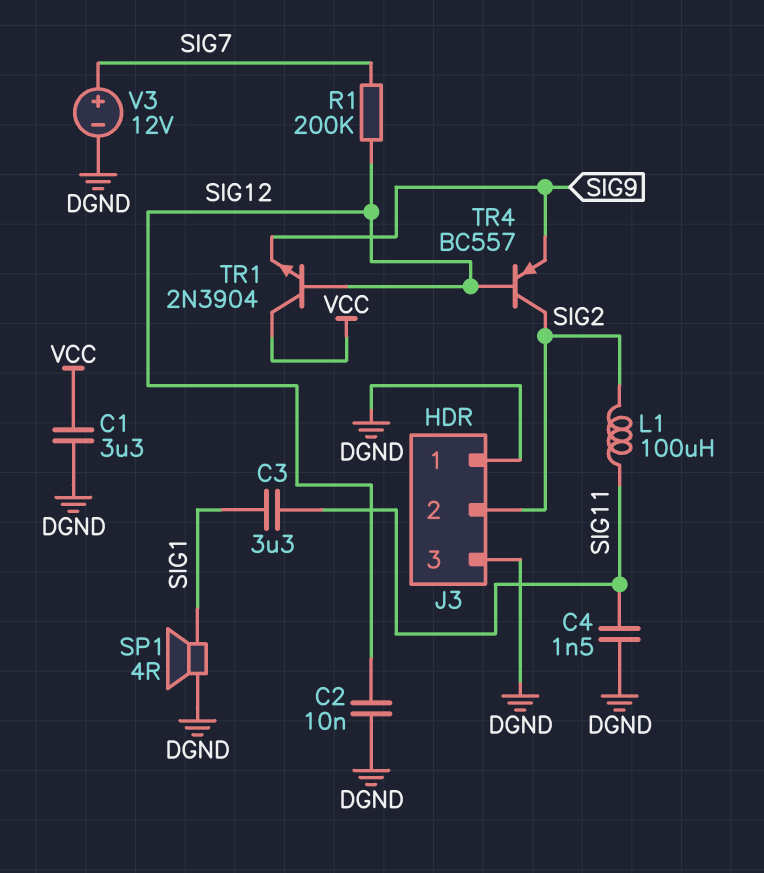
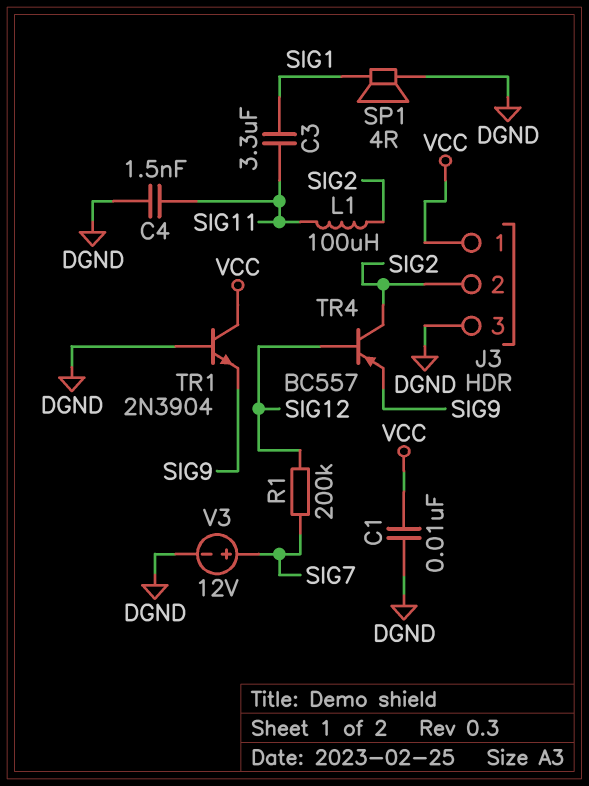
C1: 3.3uF (DGND, VCC) -> 10nF (DGND, VCC)
C2: 10nF (DGND, SIG12) -> none
J3 pin 1: DGND -> VCC
TR1: NPN 2N3904 (B SIG12, C VCC, E SIG9) -> NPN 2N3904 (B DGND, C VCC, E SIG9)

